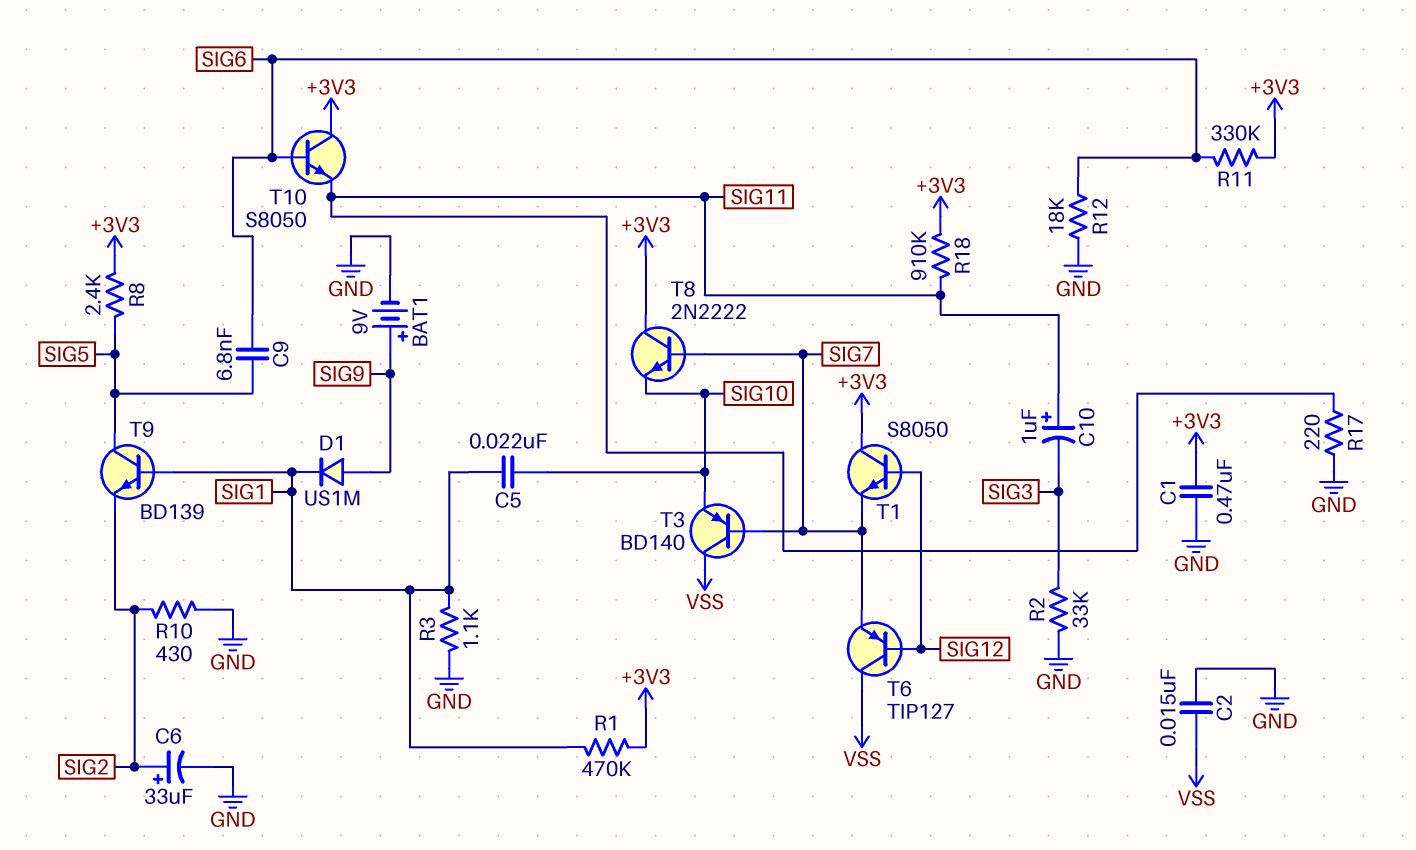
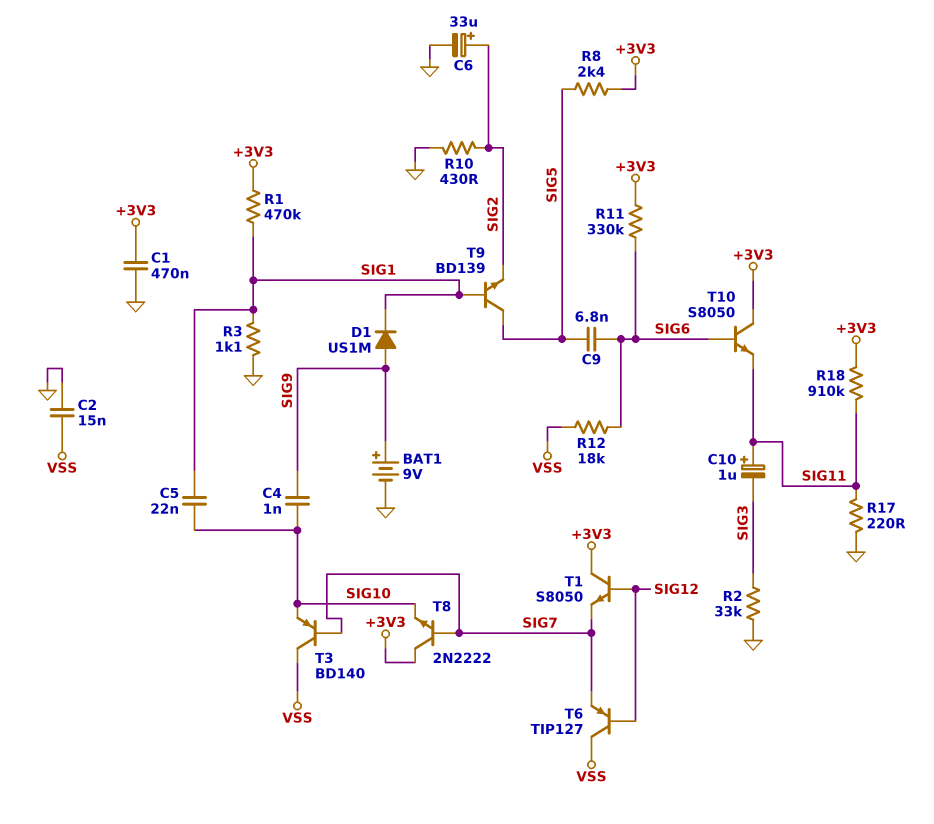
C4: none -> 1nF (SIG9, SIG10)
R12: 18k (GND, SIG6) -> 18k (SIG6, VSS)

